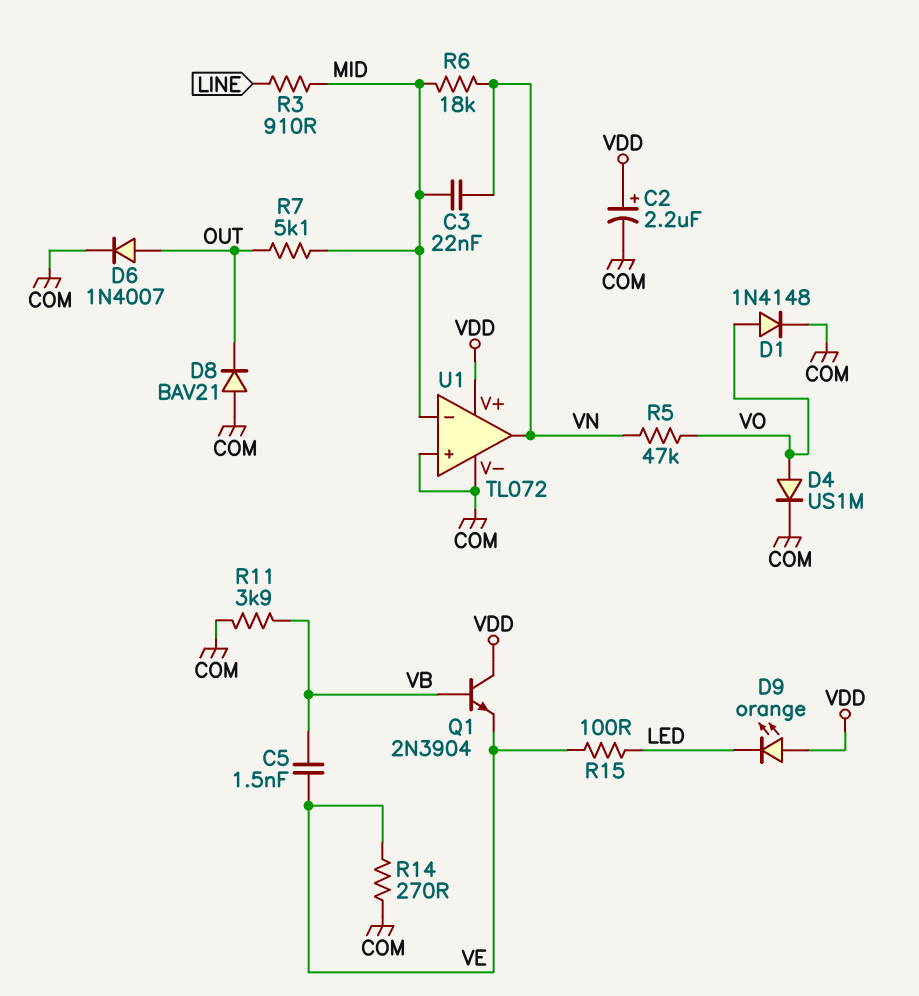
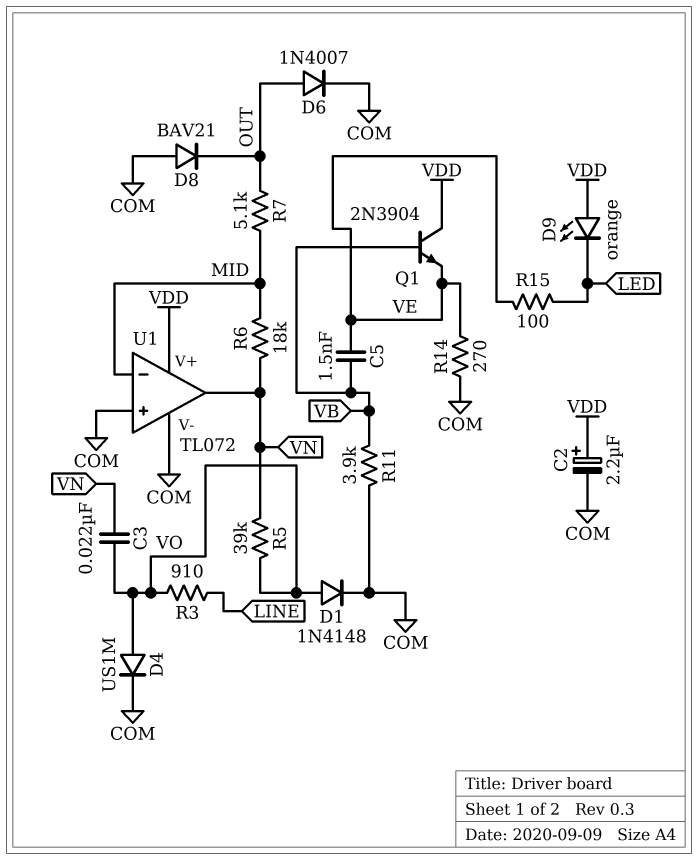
C3: 22nF (MID, VN) -> 22nF (VN, VO)
R3: 910 (LINE, MID) -> 910 (LINE, VO)
R5: 47k (VN, VO) -> 39k (VN, VO)

